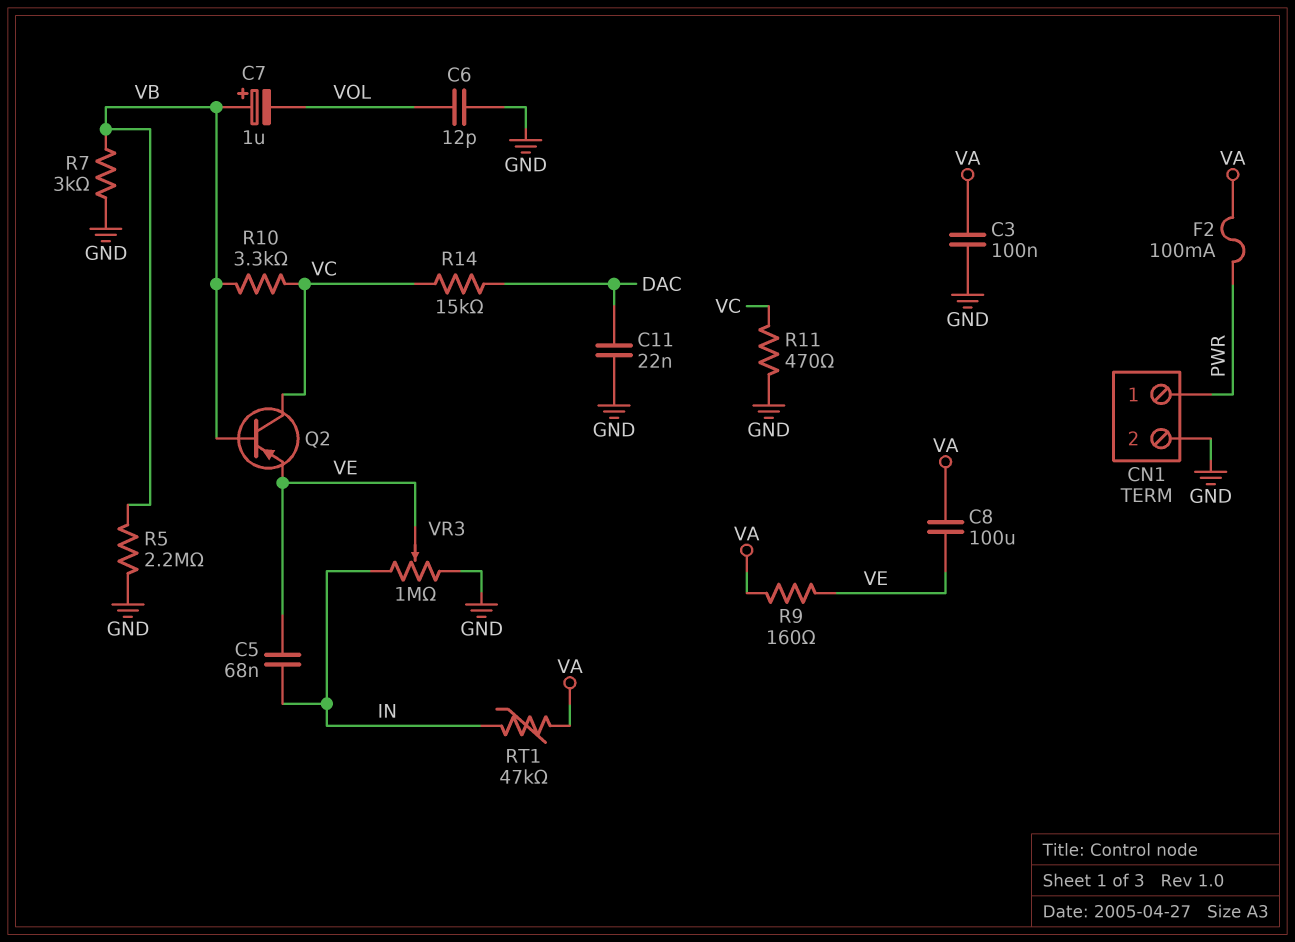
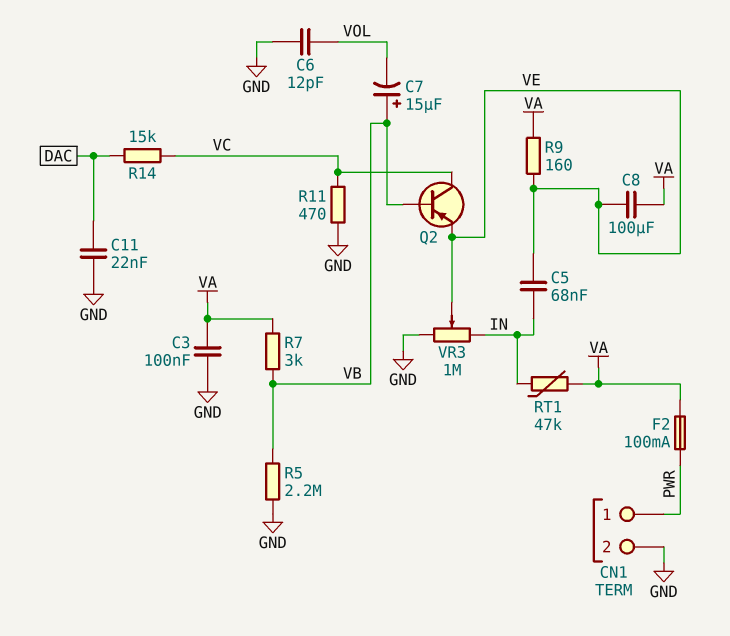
C7: 1uF (plus VB, minus VOL) -> 15uF (plus VB, minus VOL)
R7: 3k (GND, VB) -> 3k (VA, VB)
R10: 3.3k (VB, VC) -> none

